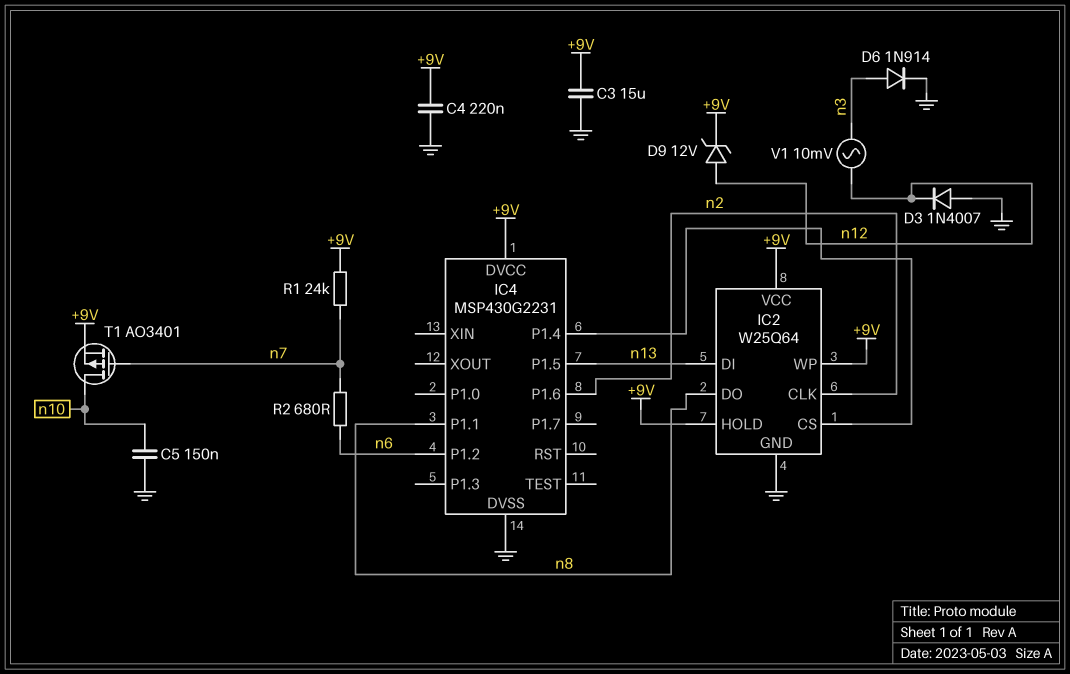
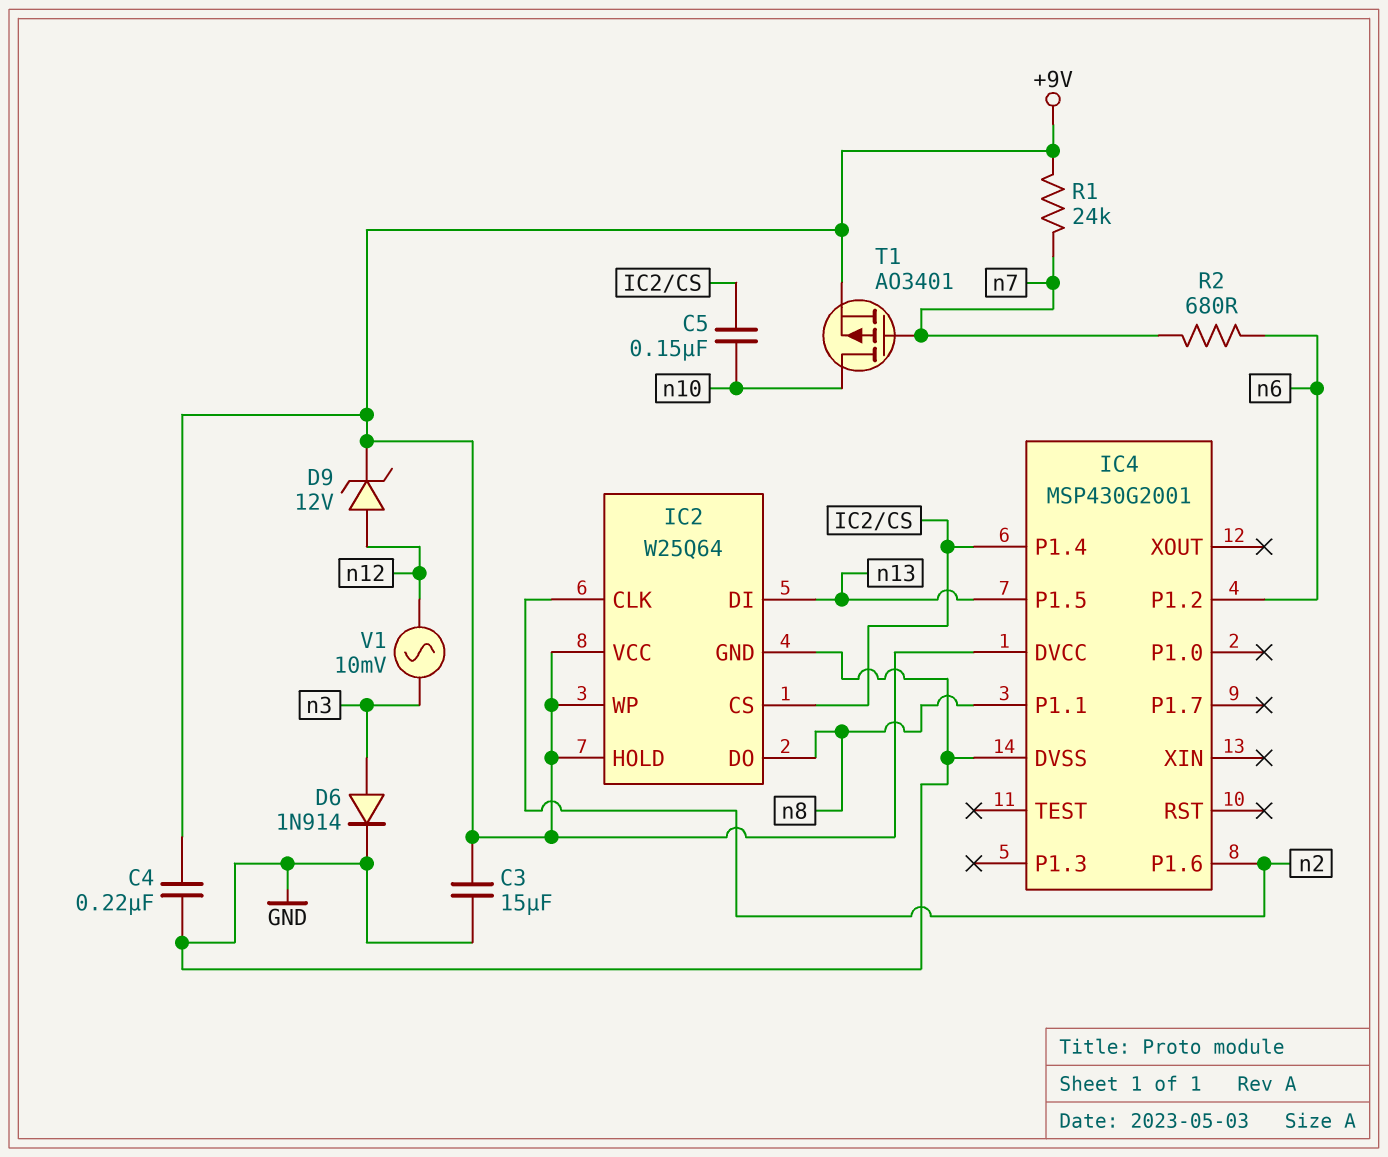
C5: 150nF (GND, n10) -> 150nF (IC2/CS, n10)
D3: diode 1N4007 (A GND, K n12) -> none
IC4: MSP430G2231 -> MSP430G2001

